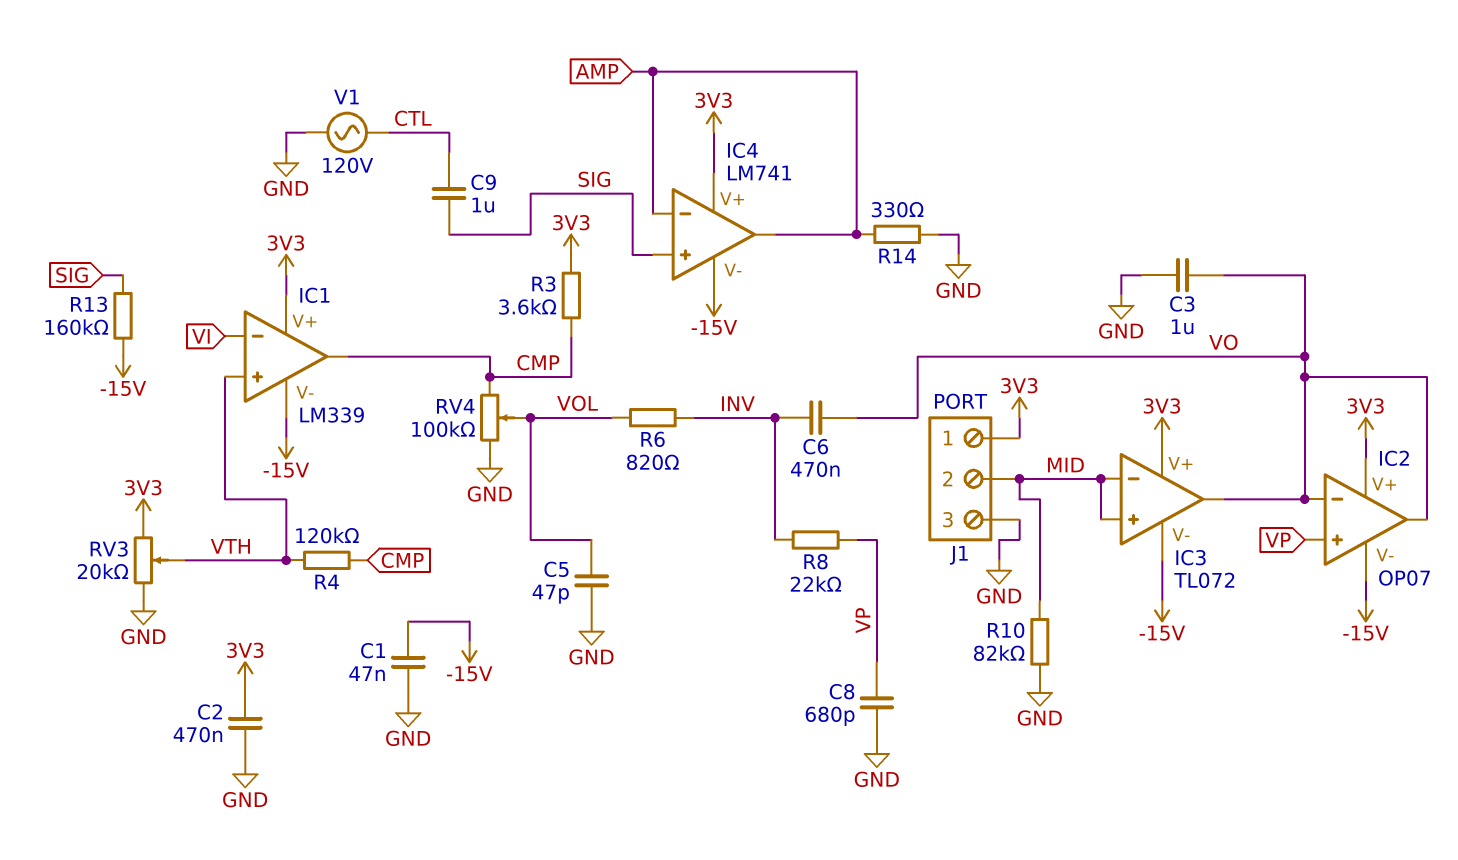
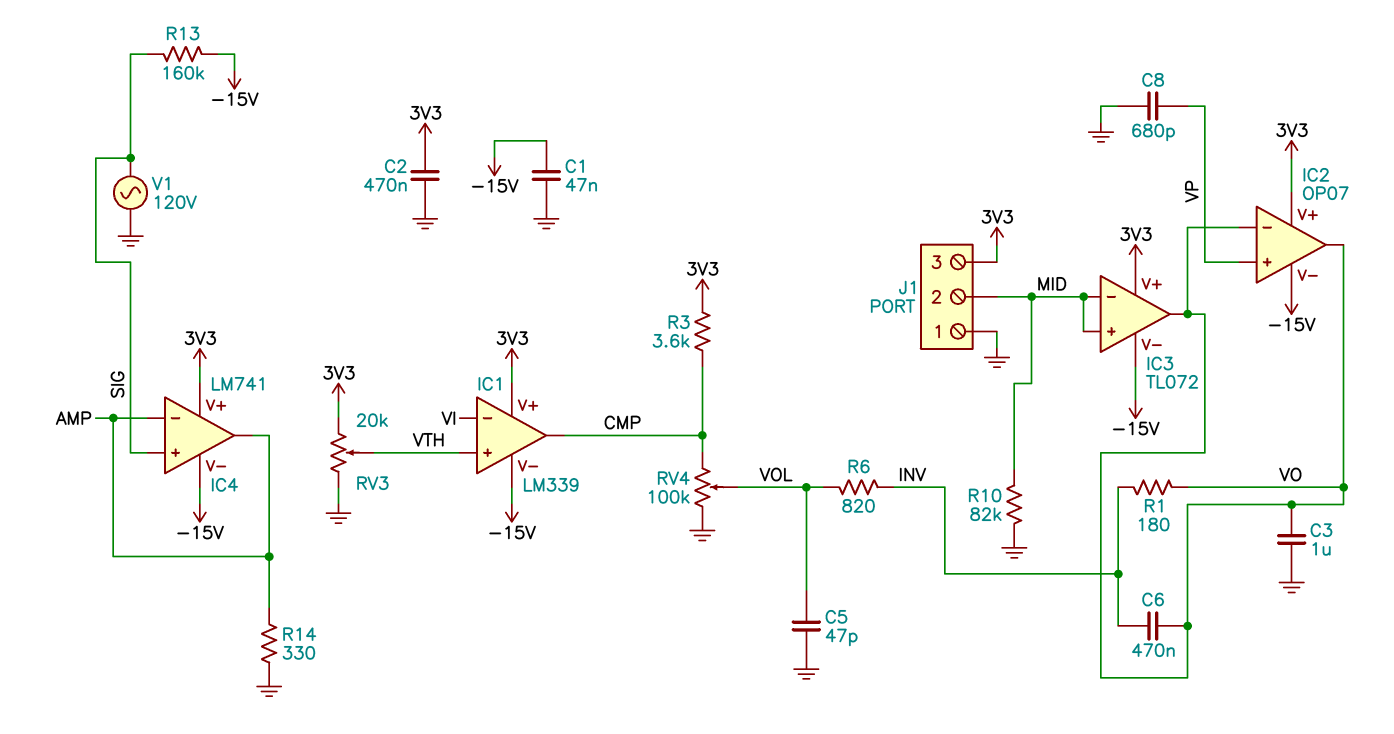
C9: 1uF (CTL, SIG) -> none
J1 pin 1: 3V3 -> GND
J1 pin 3: GND -> 3V3
R1: none -> 180 (INV, VO)
R4: 120k (CMP, VTH) -> none
R8: 22k (INV, VP) -> none
V1: AC 120V (CTL, GND) -> AC 120V (GND, SIG)

